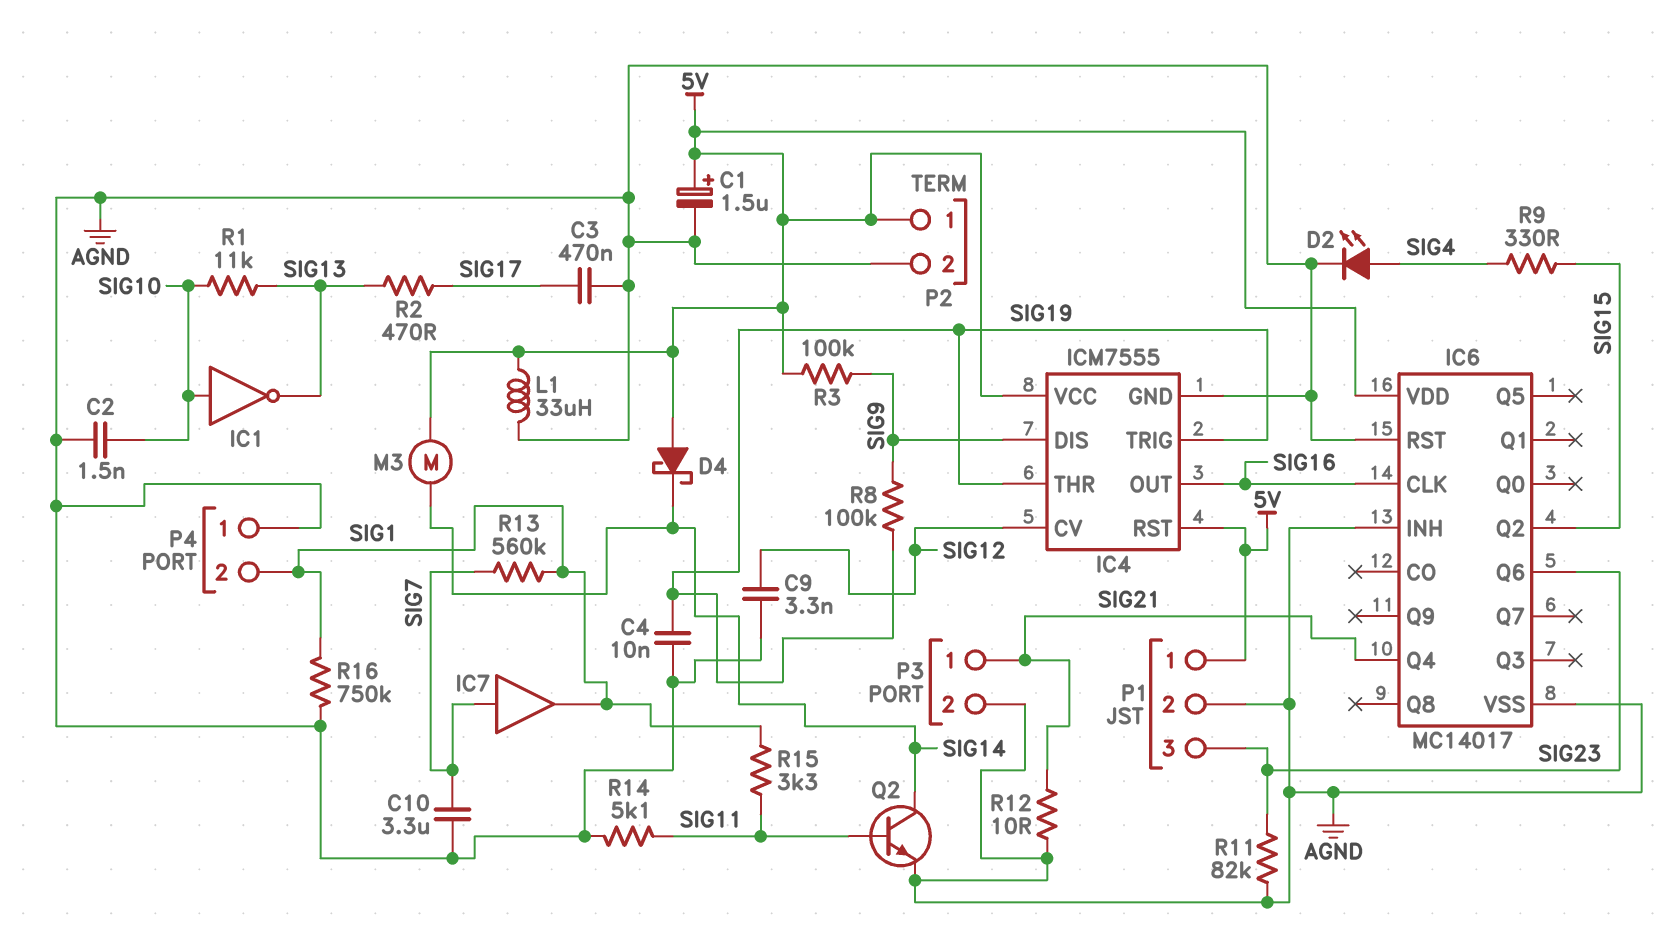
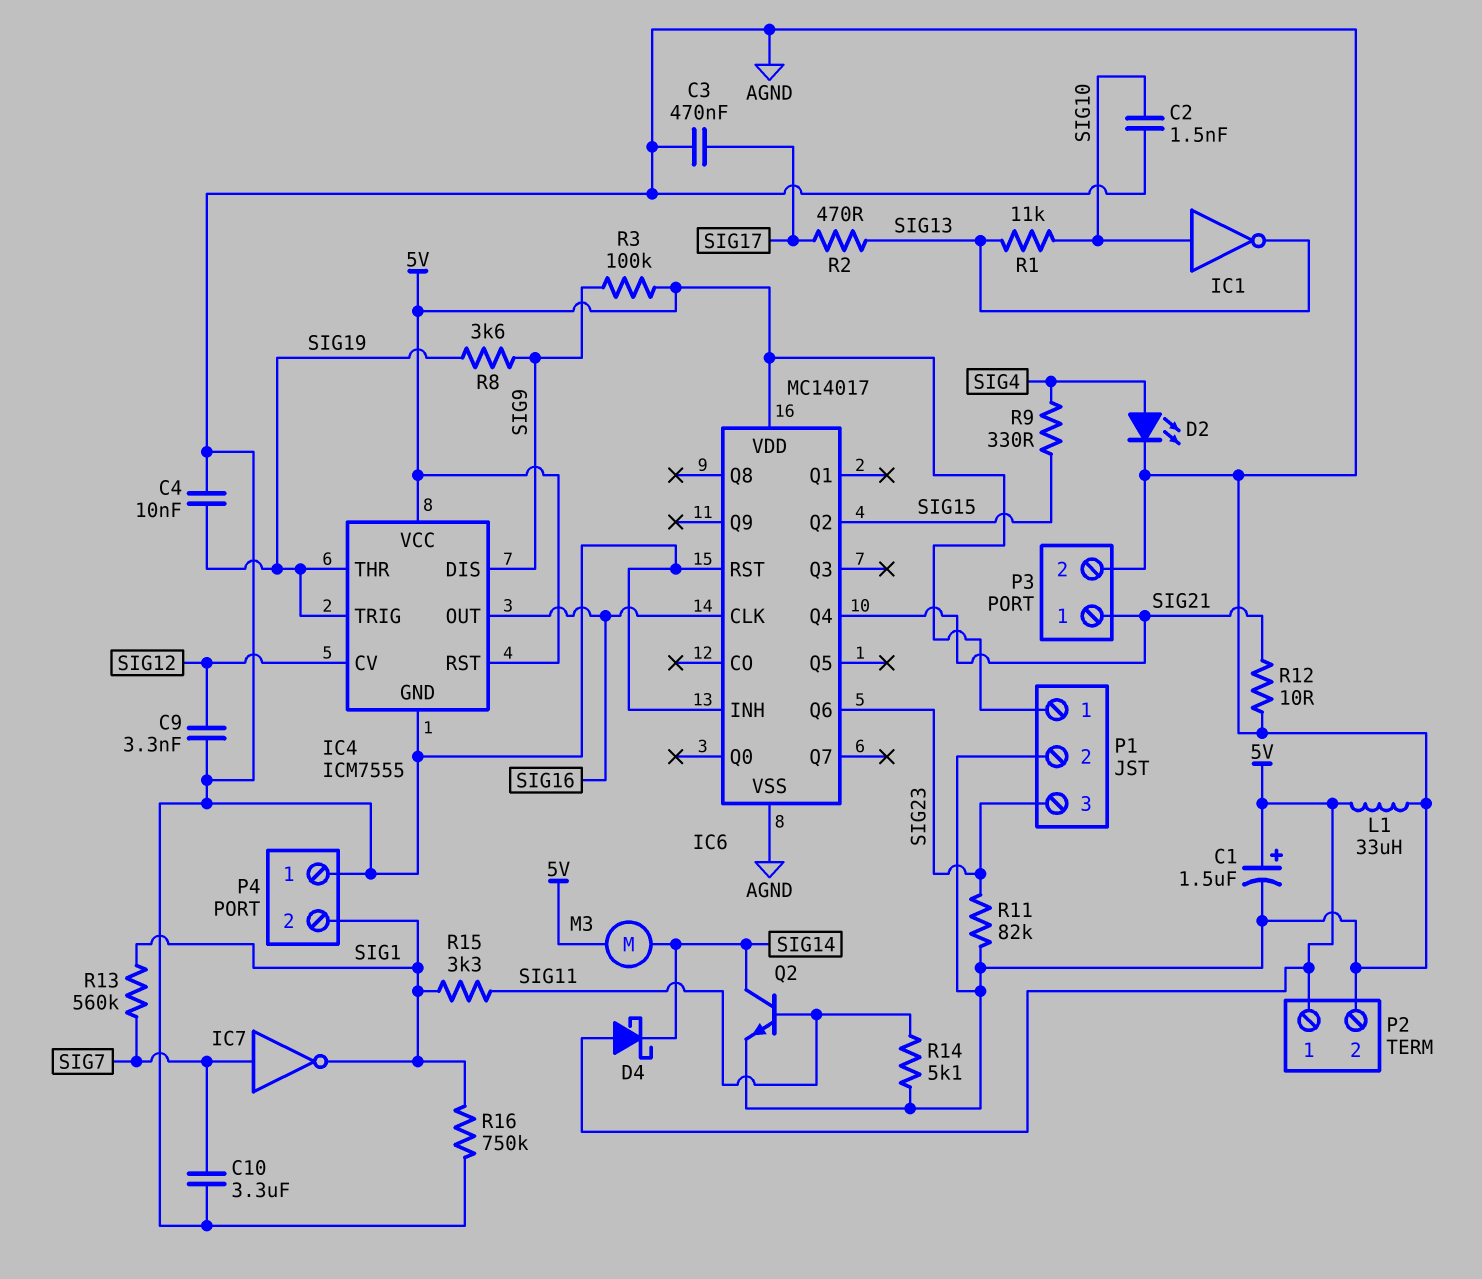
IC7: buffer (in SIG7, out SIG1) -> NOT (in SIG7, out SIG1)
R8: 100k (SIG9, SIG19) -> 3.6k (SIG9, SIG19)

